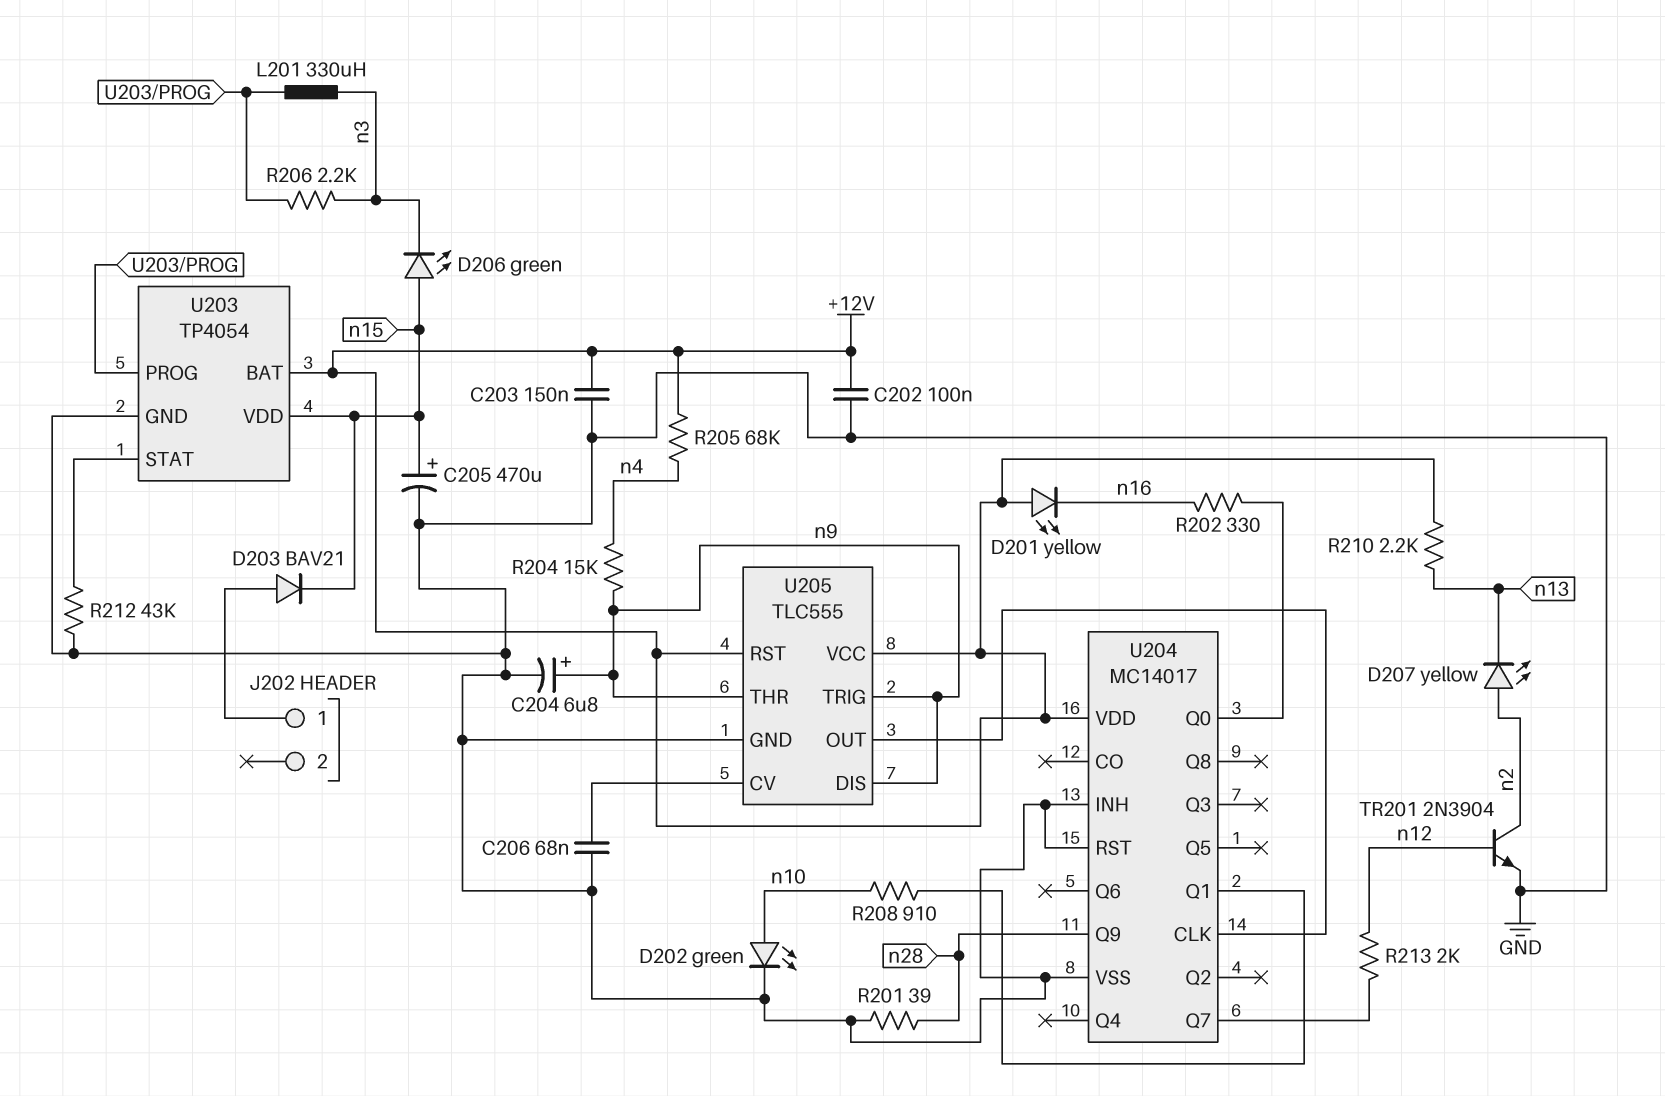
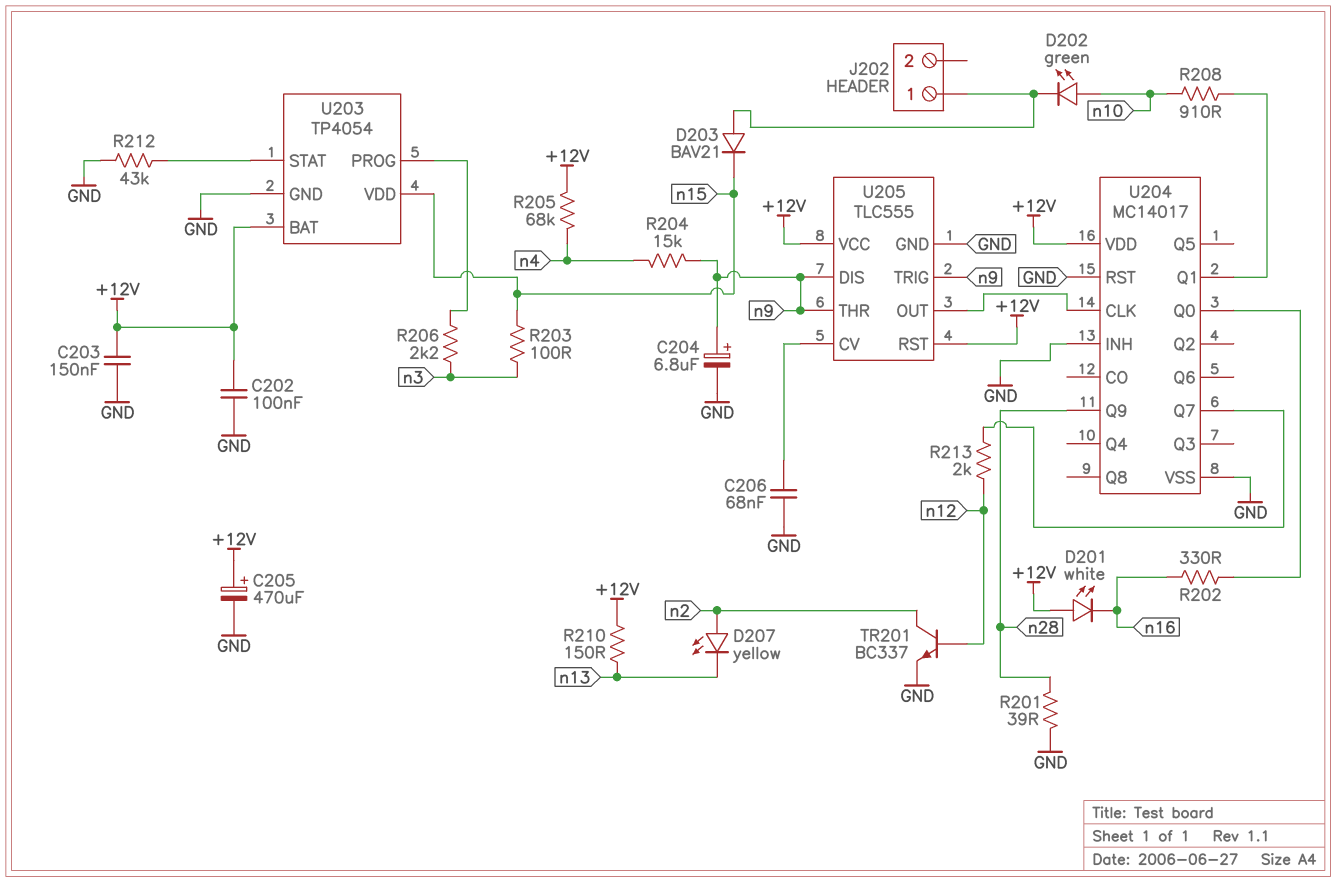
C205: 470uF (plus n15, minus GND) -> 470uF (plus +12V, minus GND)
D201: LED yellow (A +12V, K n16) -> LED white (A +12V, K n16)
D202: LED green (A n10, K GND) -> LED green (A n10, K J202/1)
D206: LED green (A n15, K n3) -> none
L201: 330uH (U203/PROG, n3) -> none
R203: none -> 100 (n3, n15)
R210: 2.2k (+12V, n13) -> 150 (+12V, n13)
TR201: NPN 2N3904 (B n12, C n2, E GND) -> NPN BC337 (B n12, C n2, E GND)

